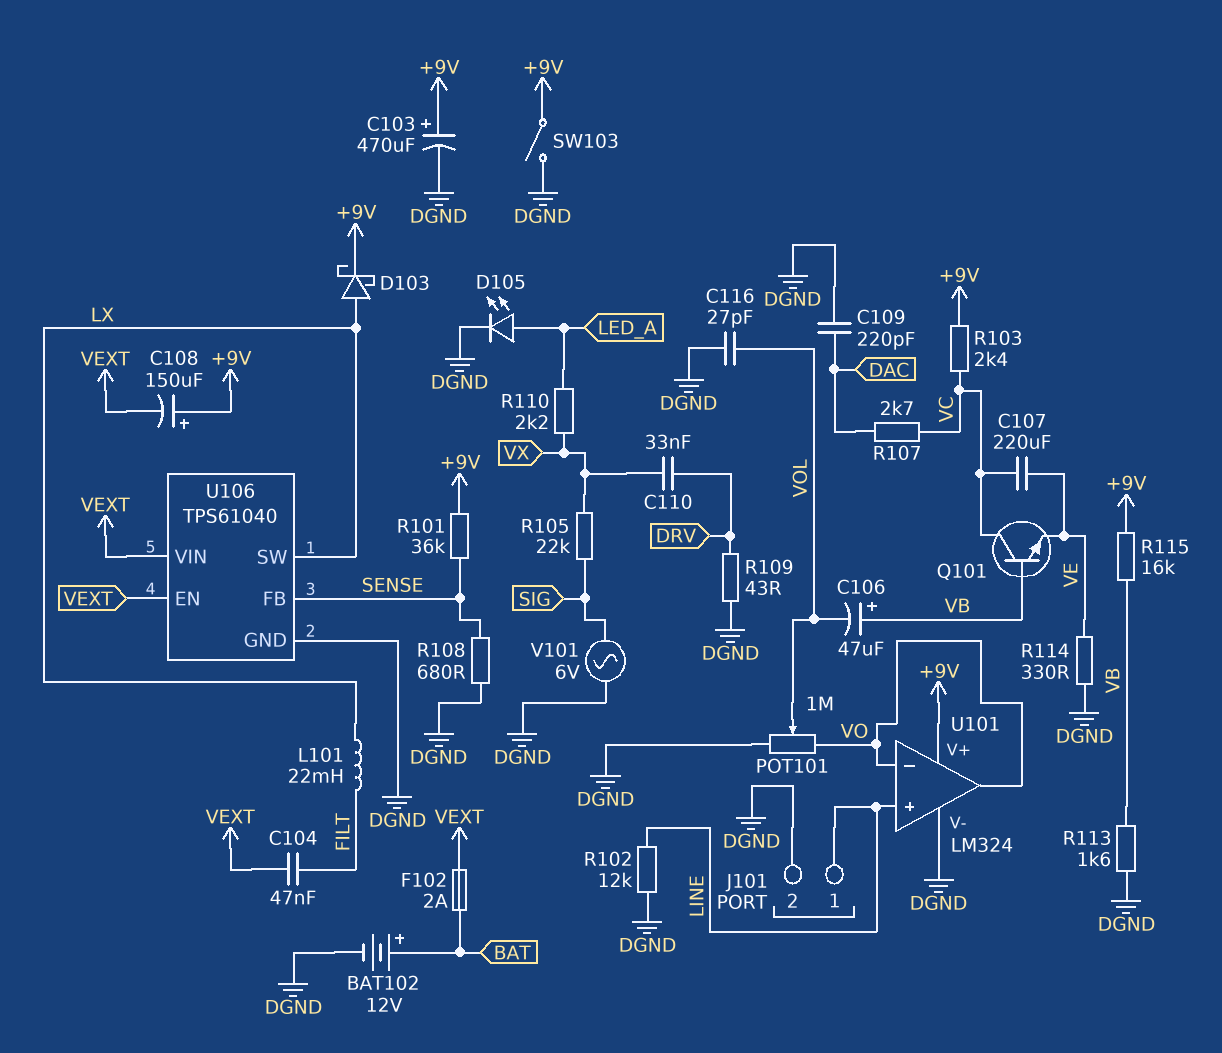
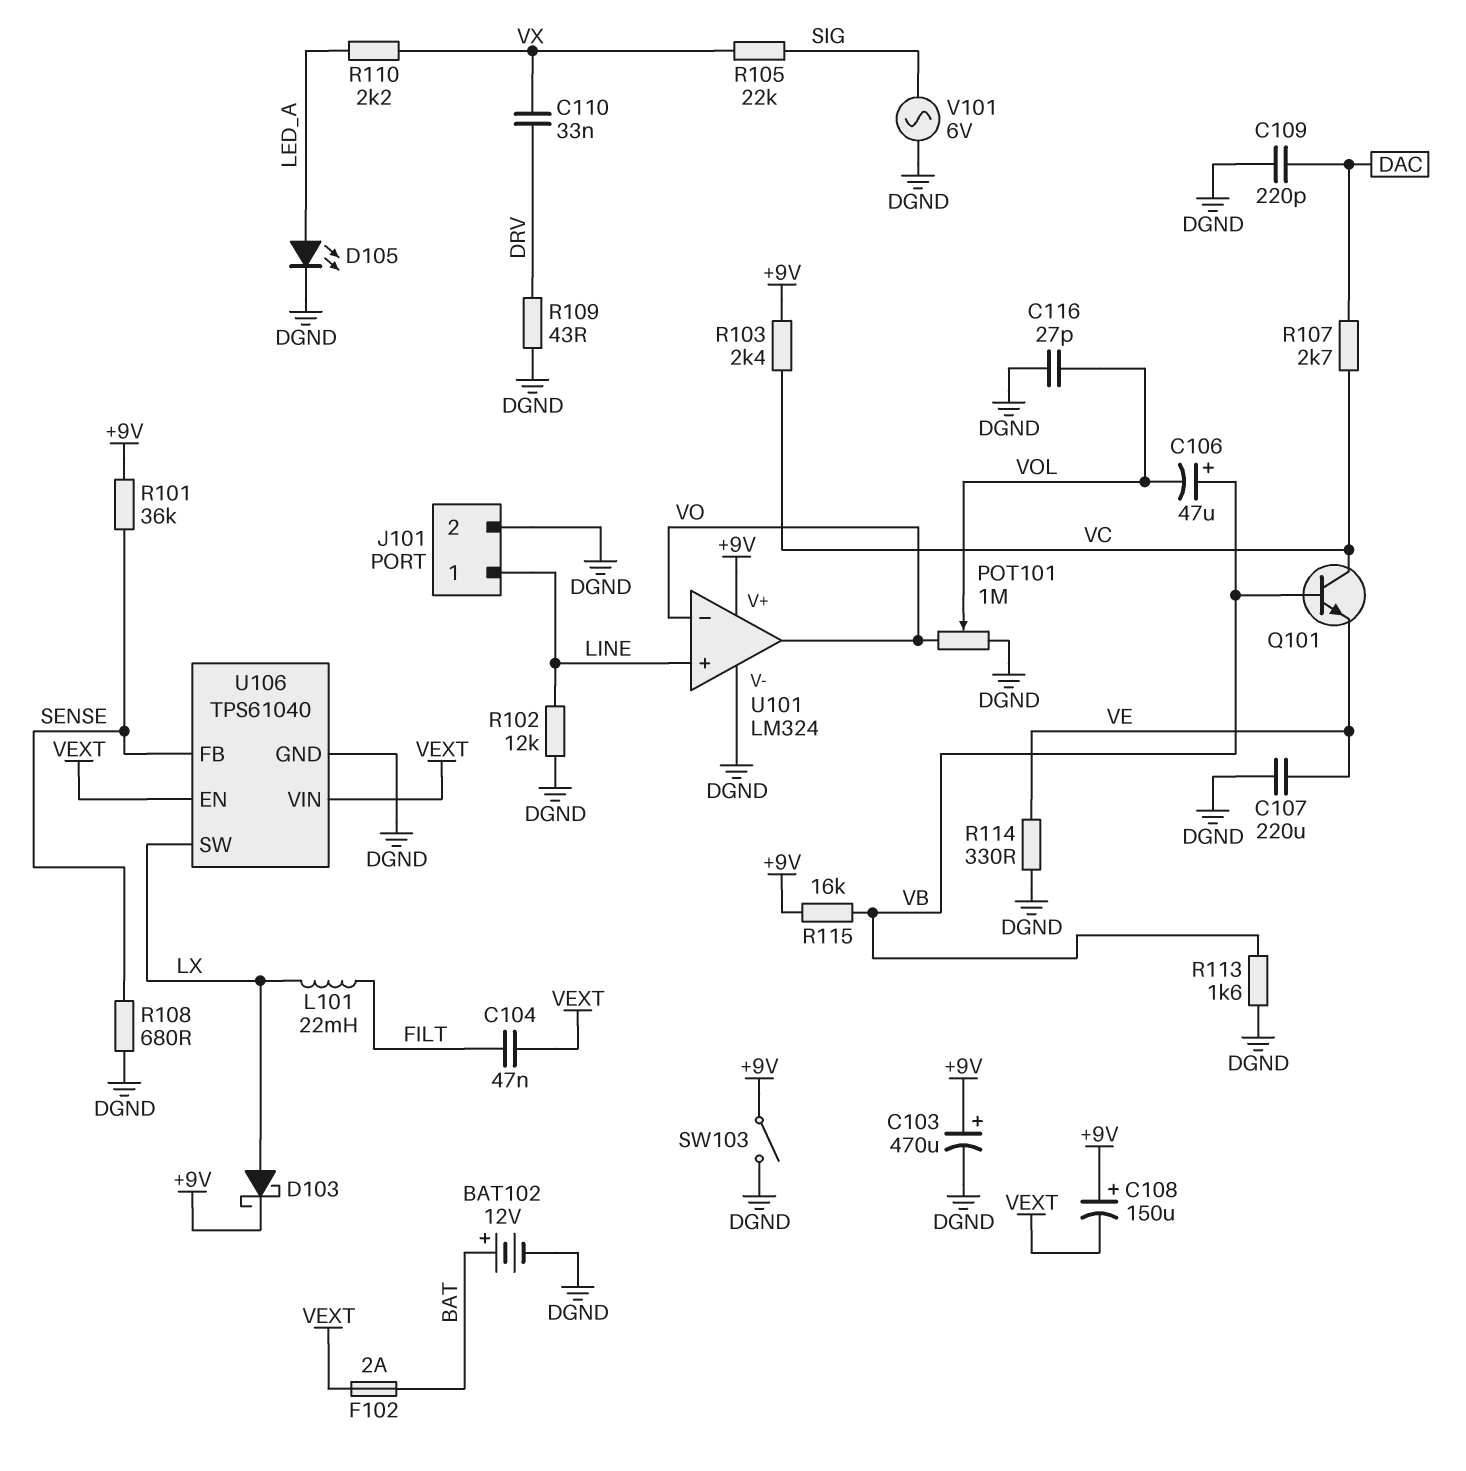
C107: 220uF (VC, VE) -> 220uF (DGND, VE)

